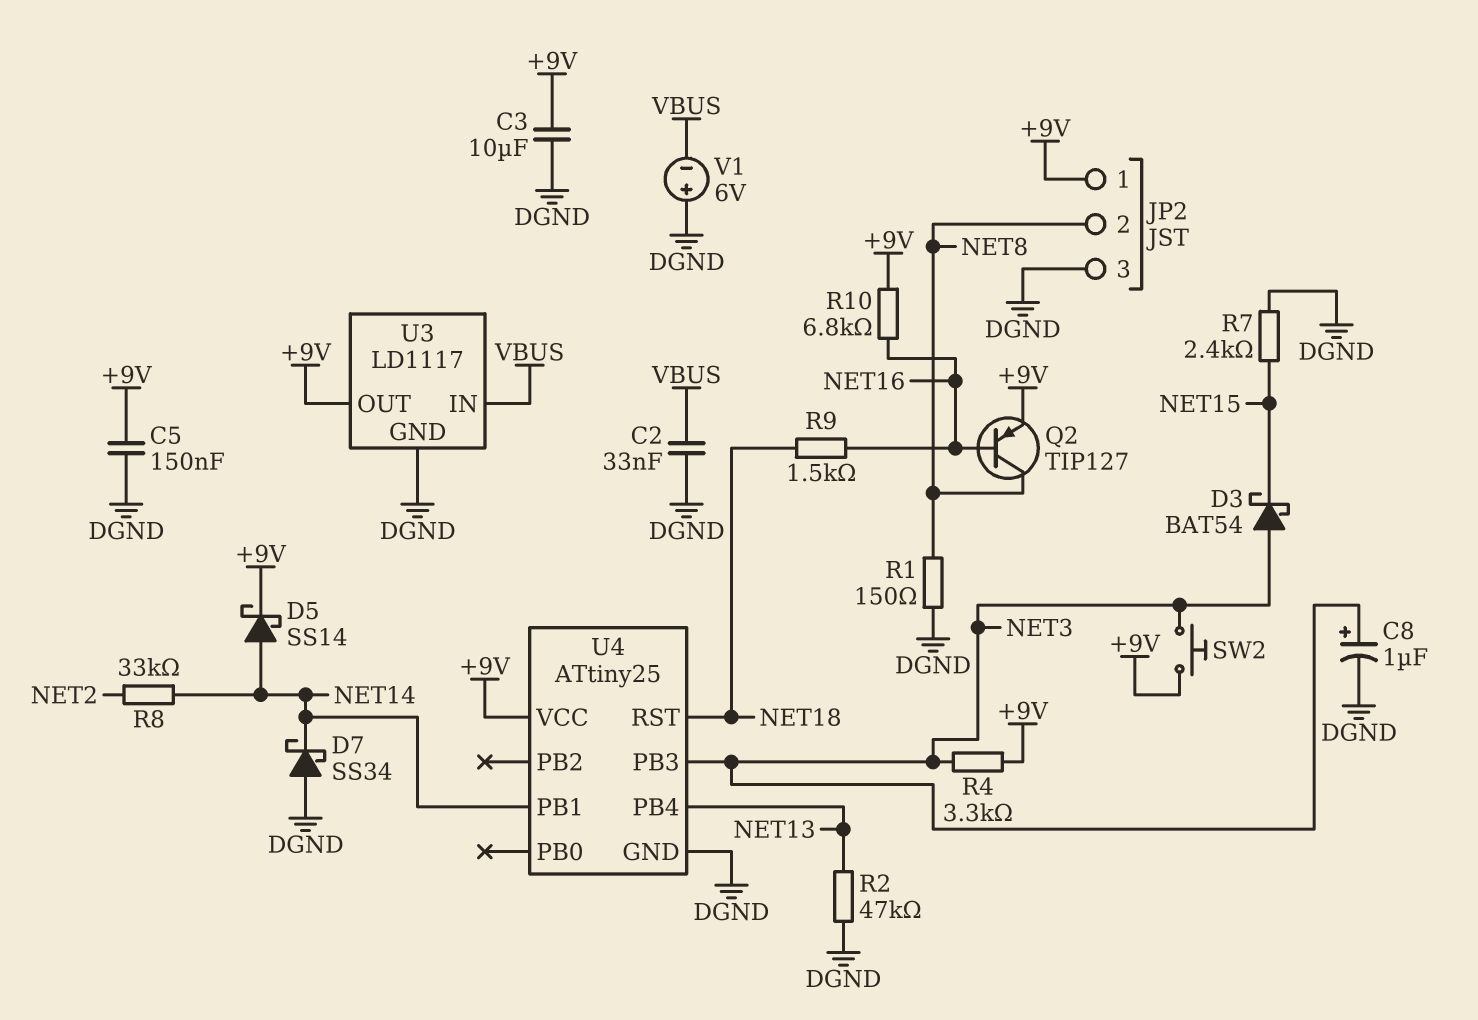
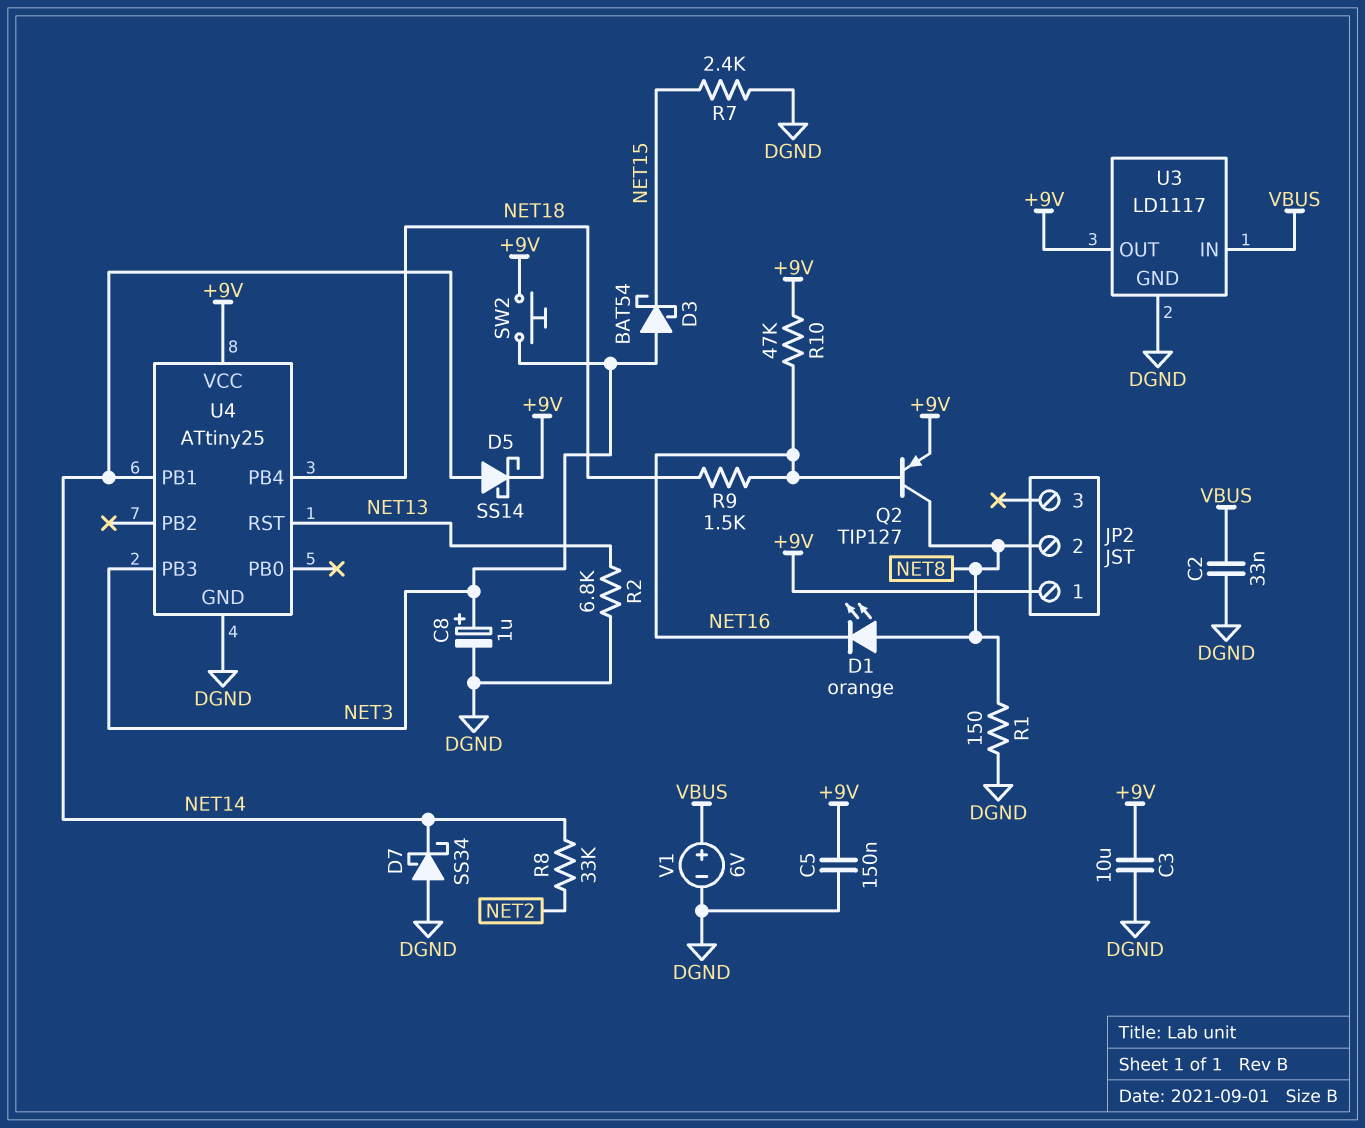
D1: none -> LED orange (A NET8, K NET16)
JP2 pin 3: DGND -> none
R2: 47k (DGND, NET13) -> 6.8k (DGND, NET13)
R4: 3.3k (+9V, NET3) -> none
R10: 6.8k (+9V, NET16) -> 47k (+9V, NET16)
U4 pin PB4: NET13 -> NET18
U4 pin RST: NET18 -> NET13
V1: 6V (plus DGND, minus VBUS) -> 6V (plus VBUS, minus DGND)

